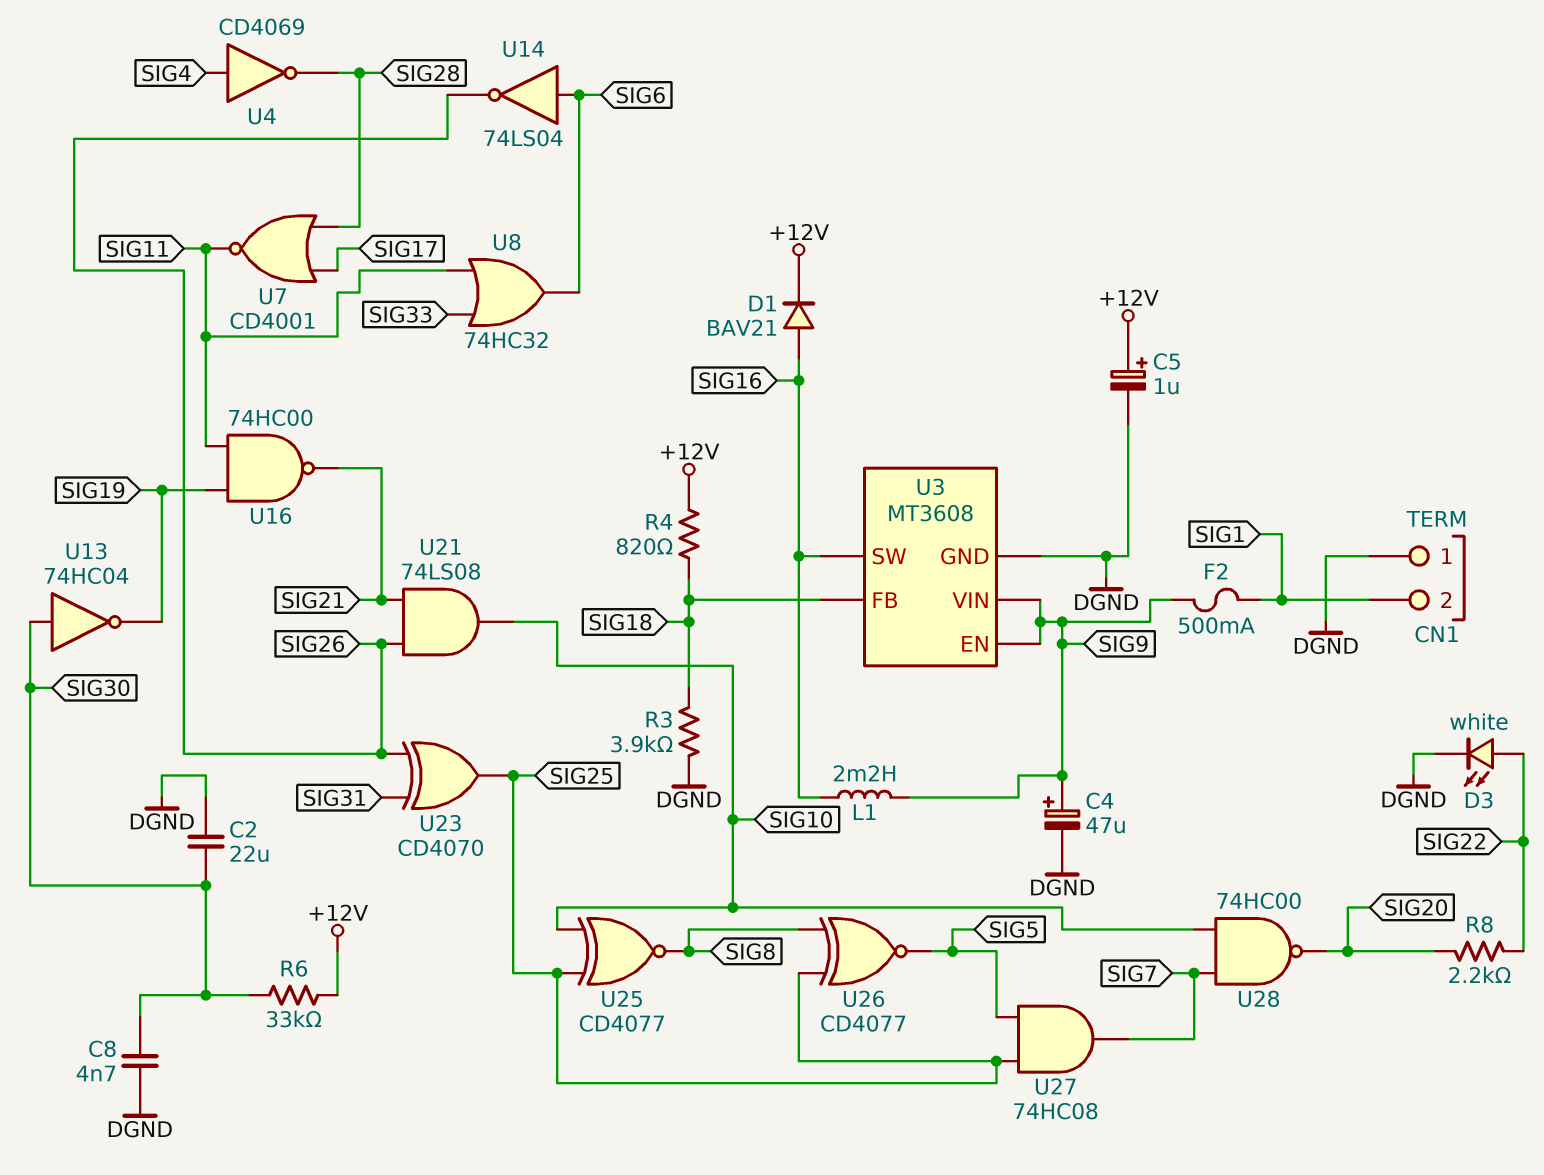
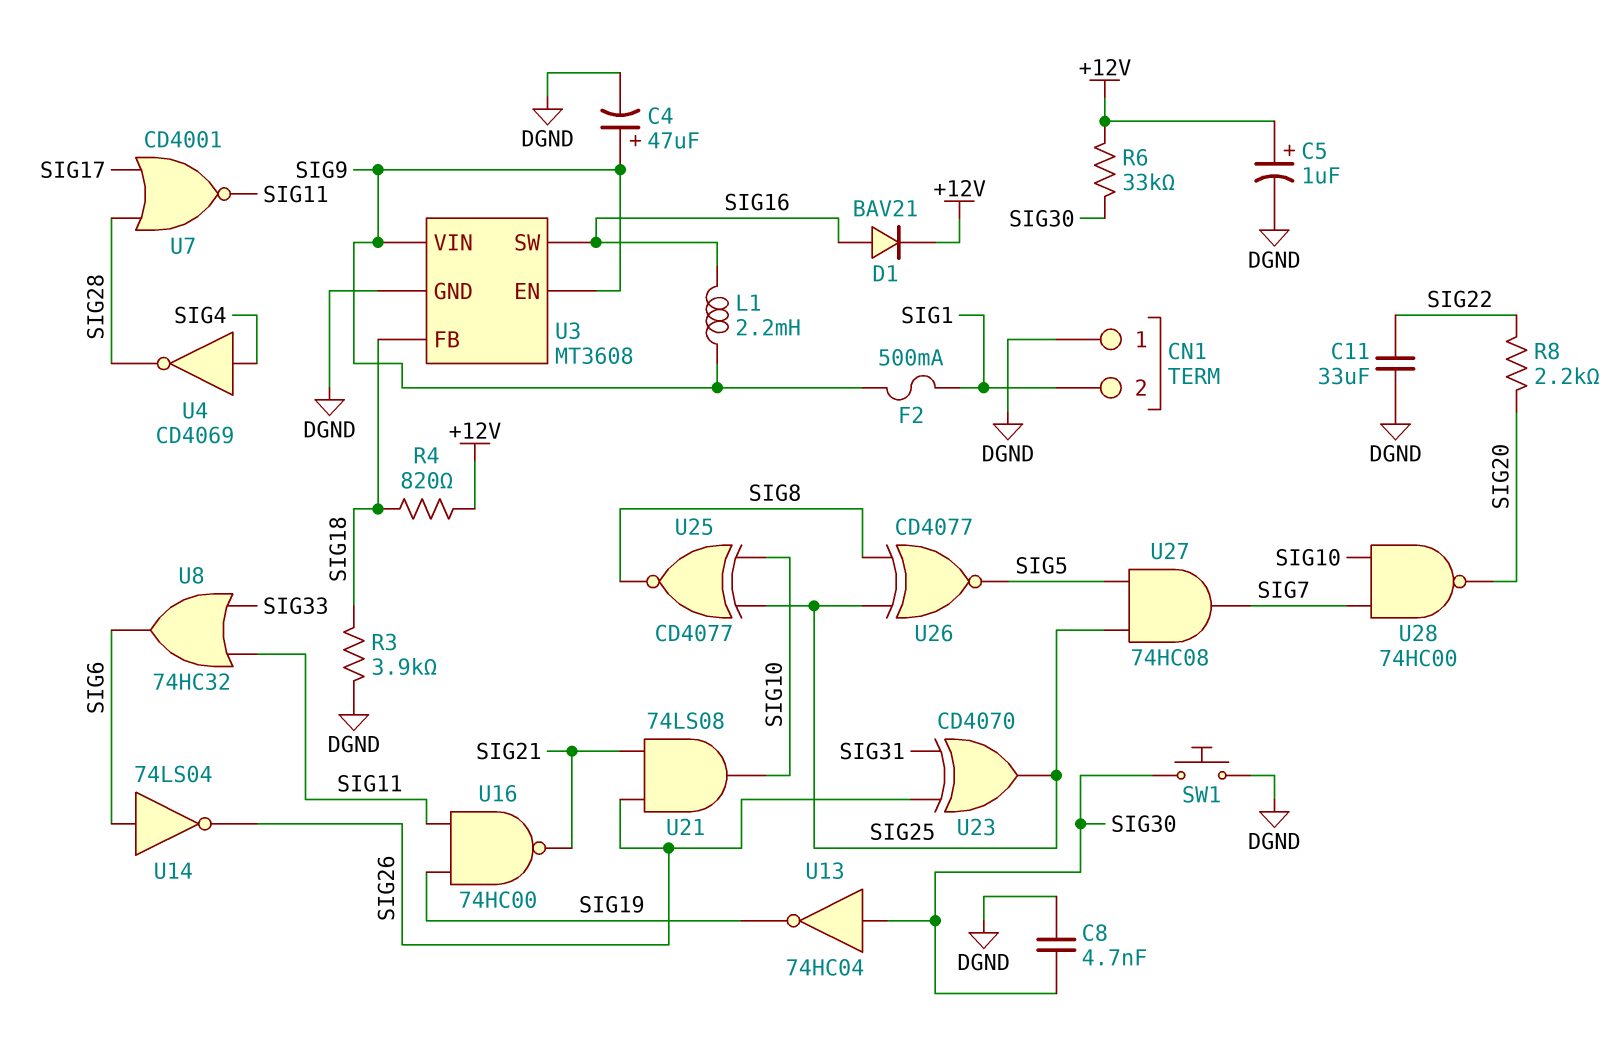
C2: 22uF (DGND, SIG30) -> none
C11: none -> 33uF (DGND, SIG22)
D3: LED white (A SIG22, K DGND) -> none
SW1: none -> button (DGND, SIG30)

